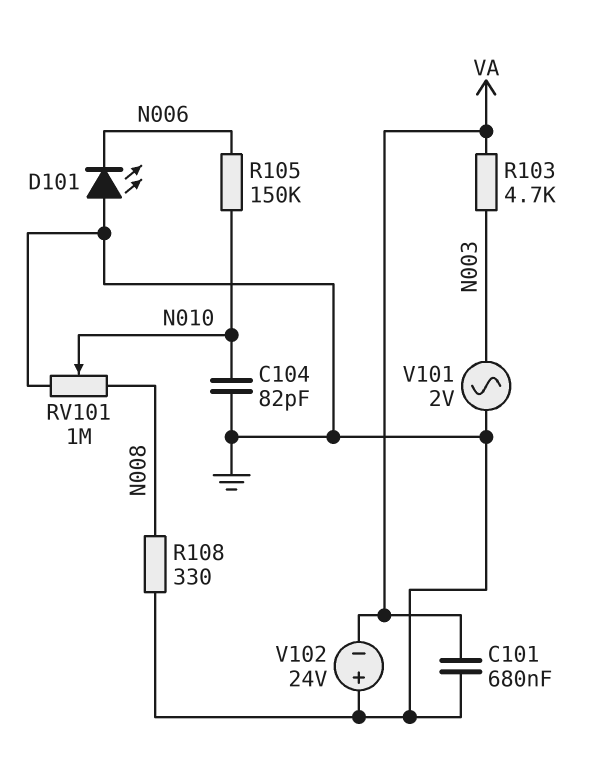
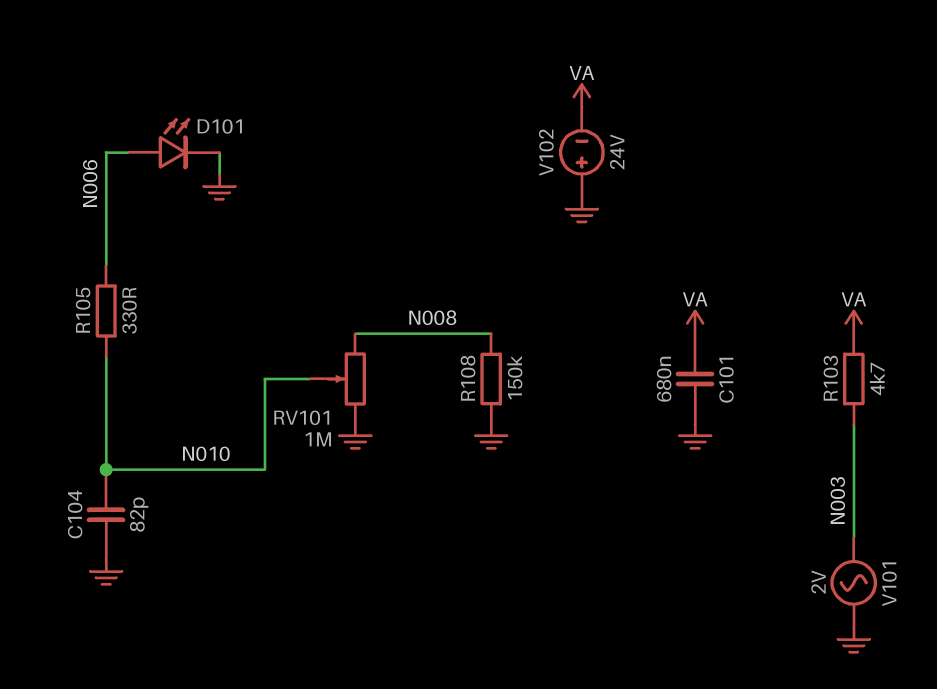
D101: LED (A GND, K N006) -> LED (A N006, K GND)
R105: 150k (N006, N010) -> 330 (N006, N010)
R108: 330 (GND, N008) -> 150k (GND, N008)

